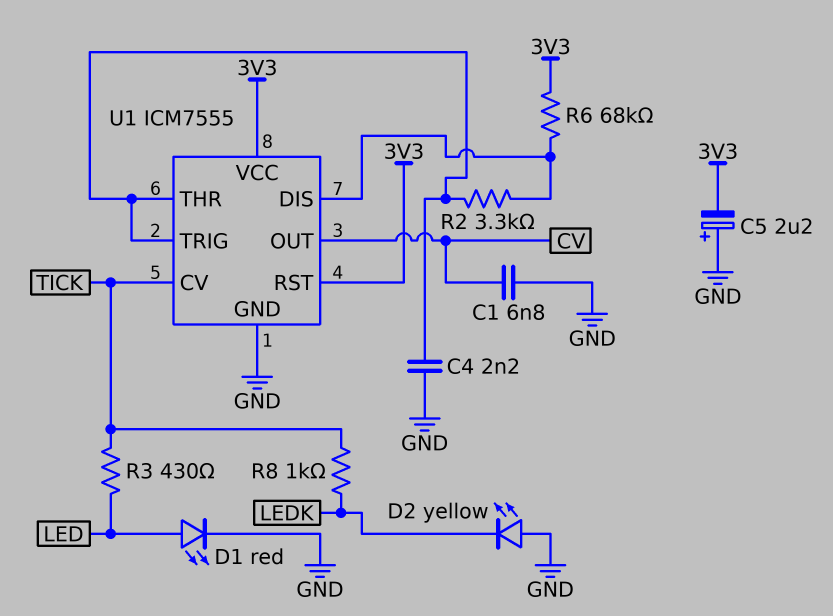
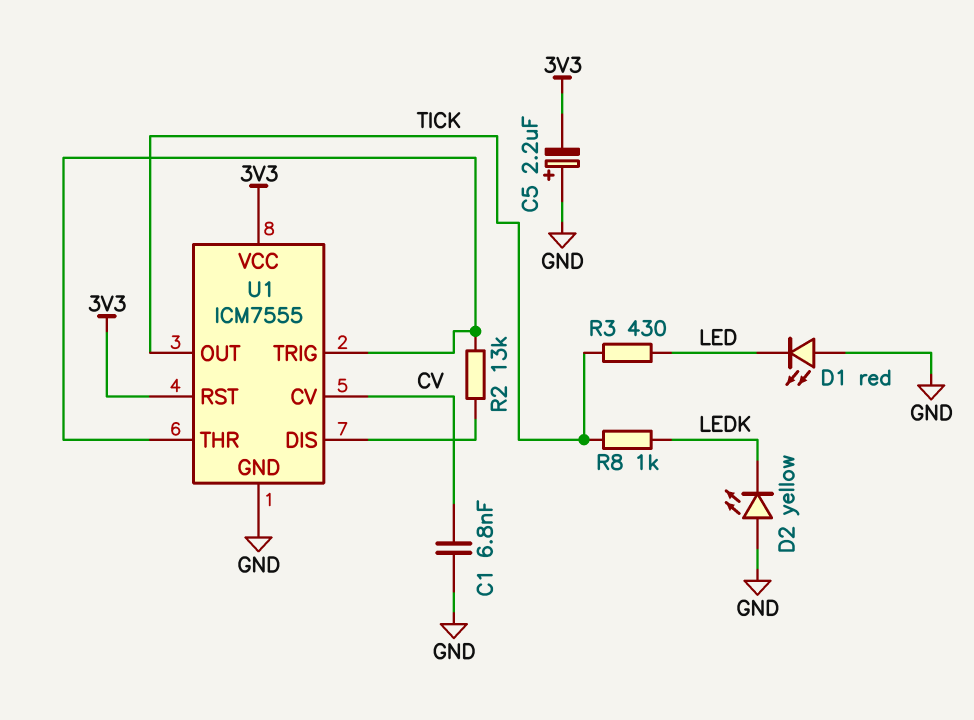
C4: 2.2nF (GND, U1/THR) -> none
D1: LED red (A LED, K GND) -> LED red (A GND, K LED)
R2: 3.3k (U1/DIS, U1/THR) -> 13k (U1/DIS, U1/THR)
R6: 68k (3V3, U1/DIS) -> none
U1 pin CV: TICK -> CV
U1 pin OUT: CV -> TICK

